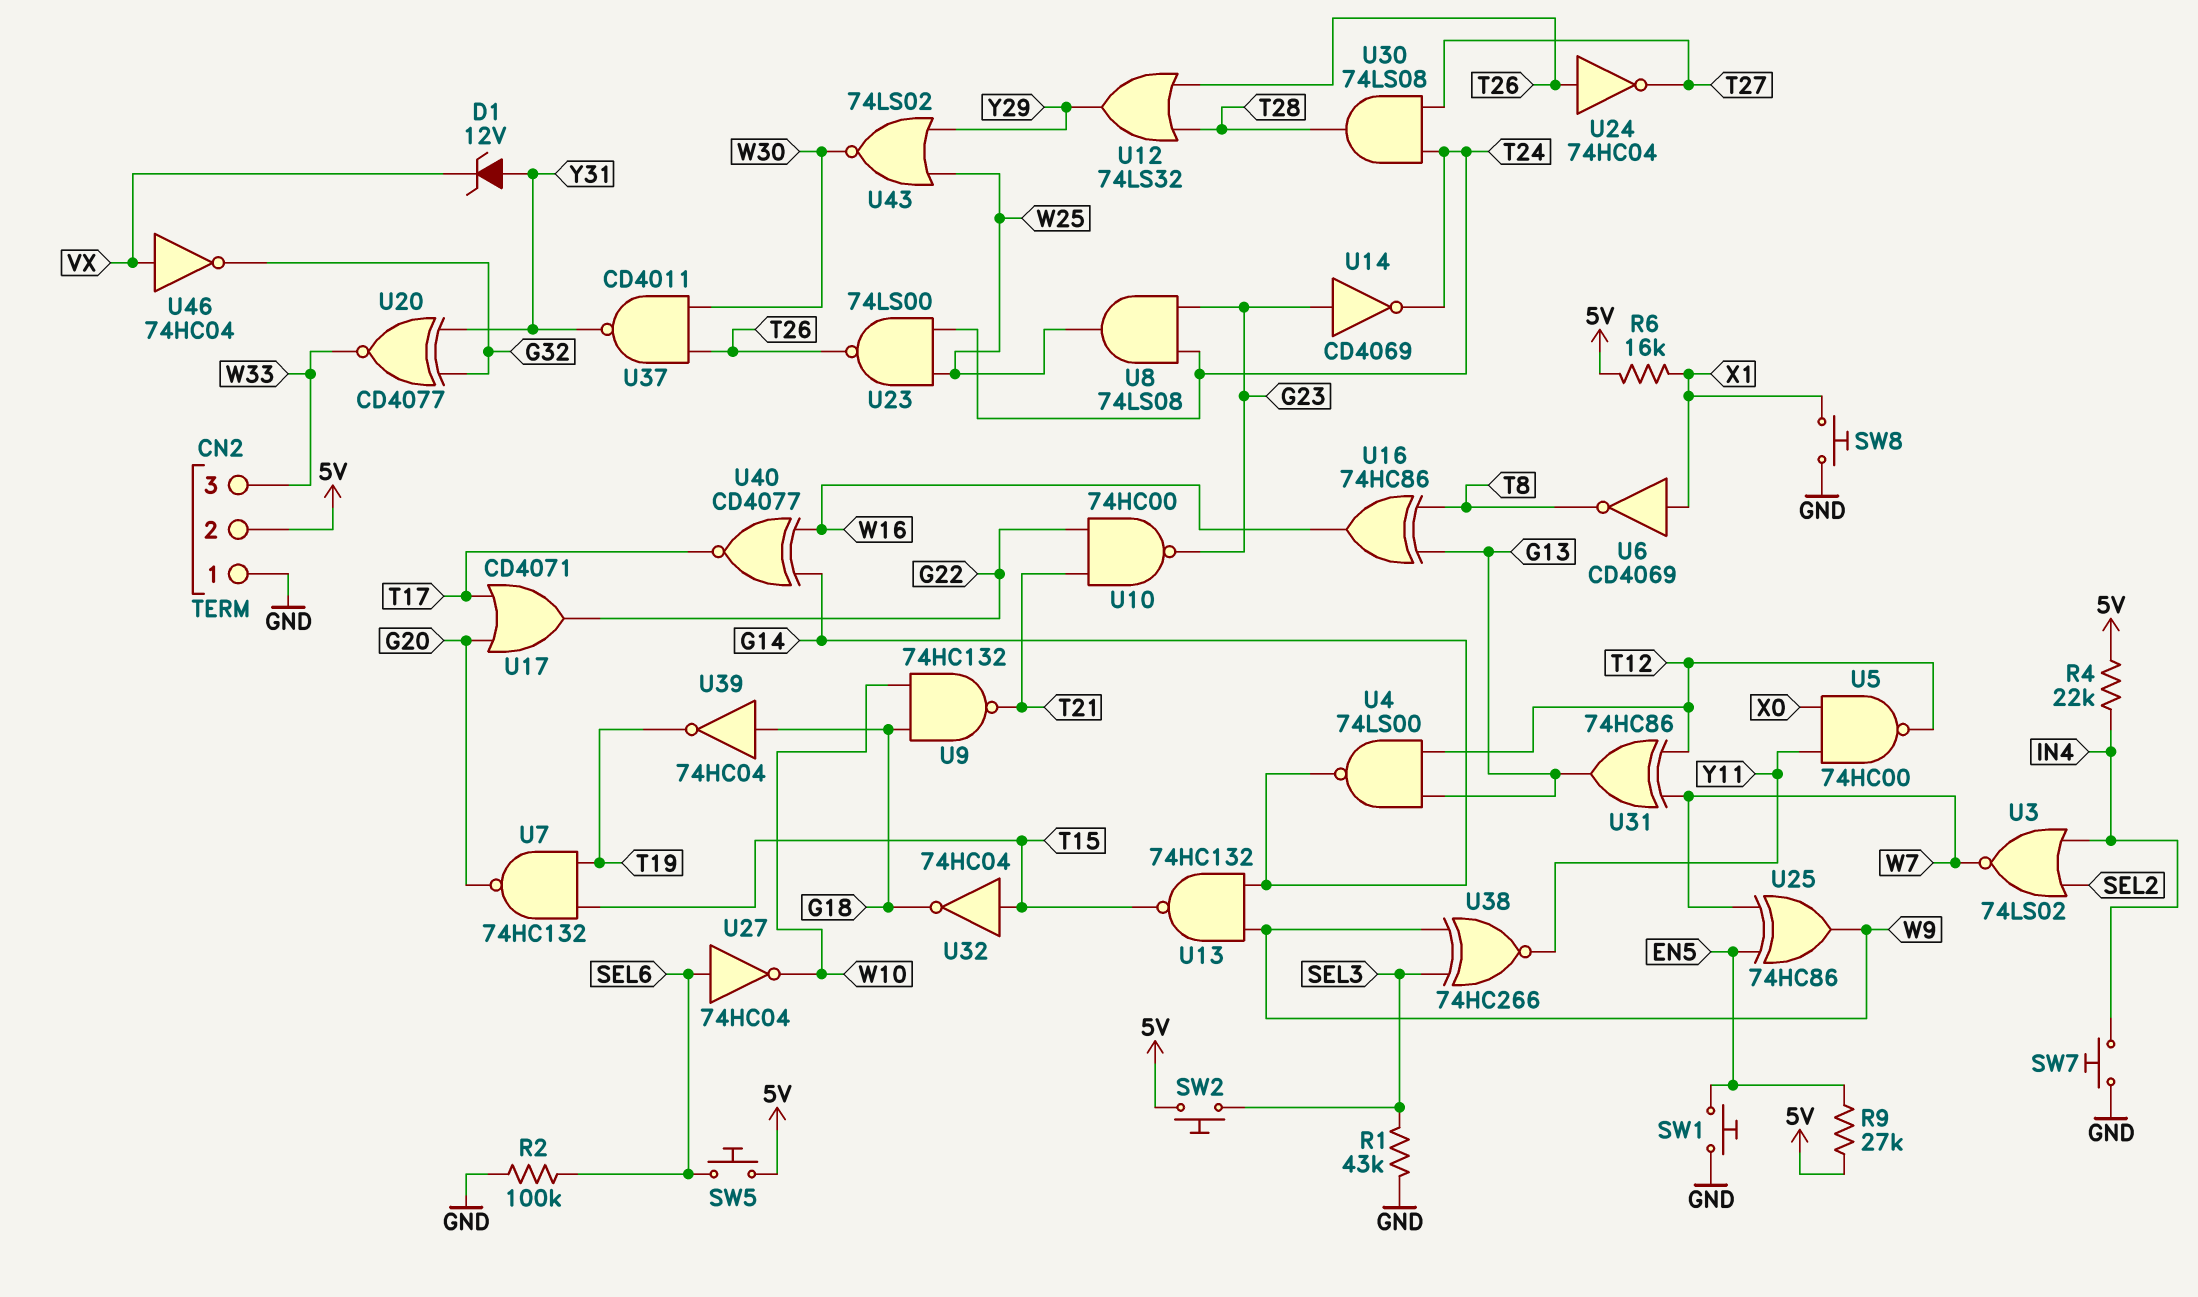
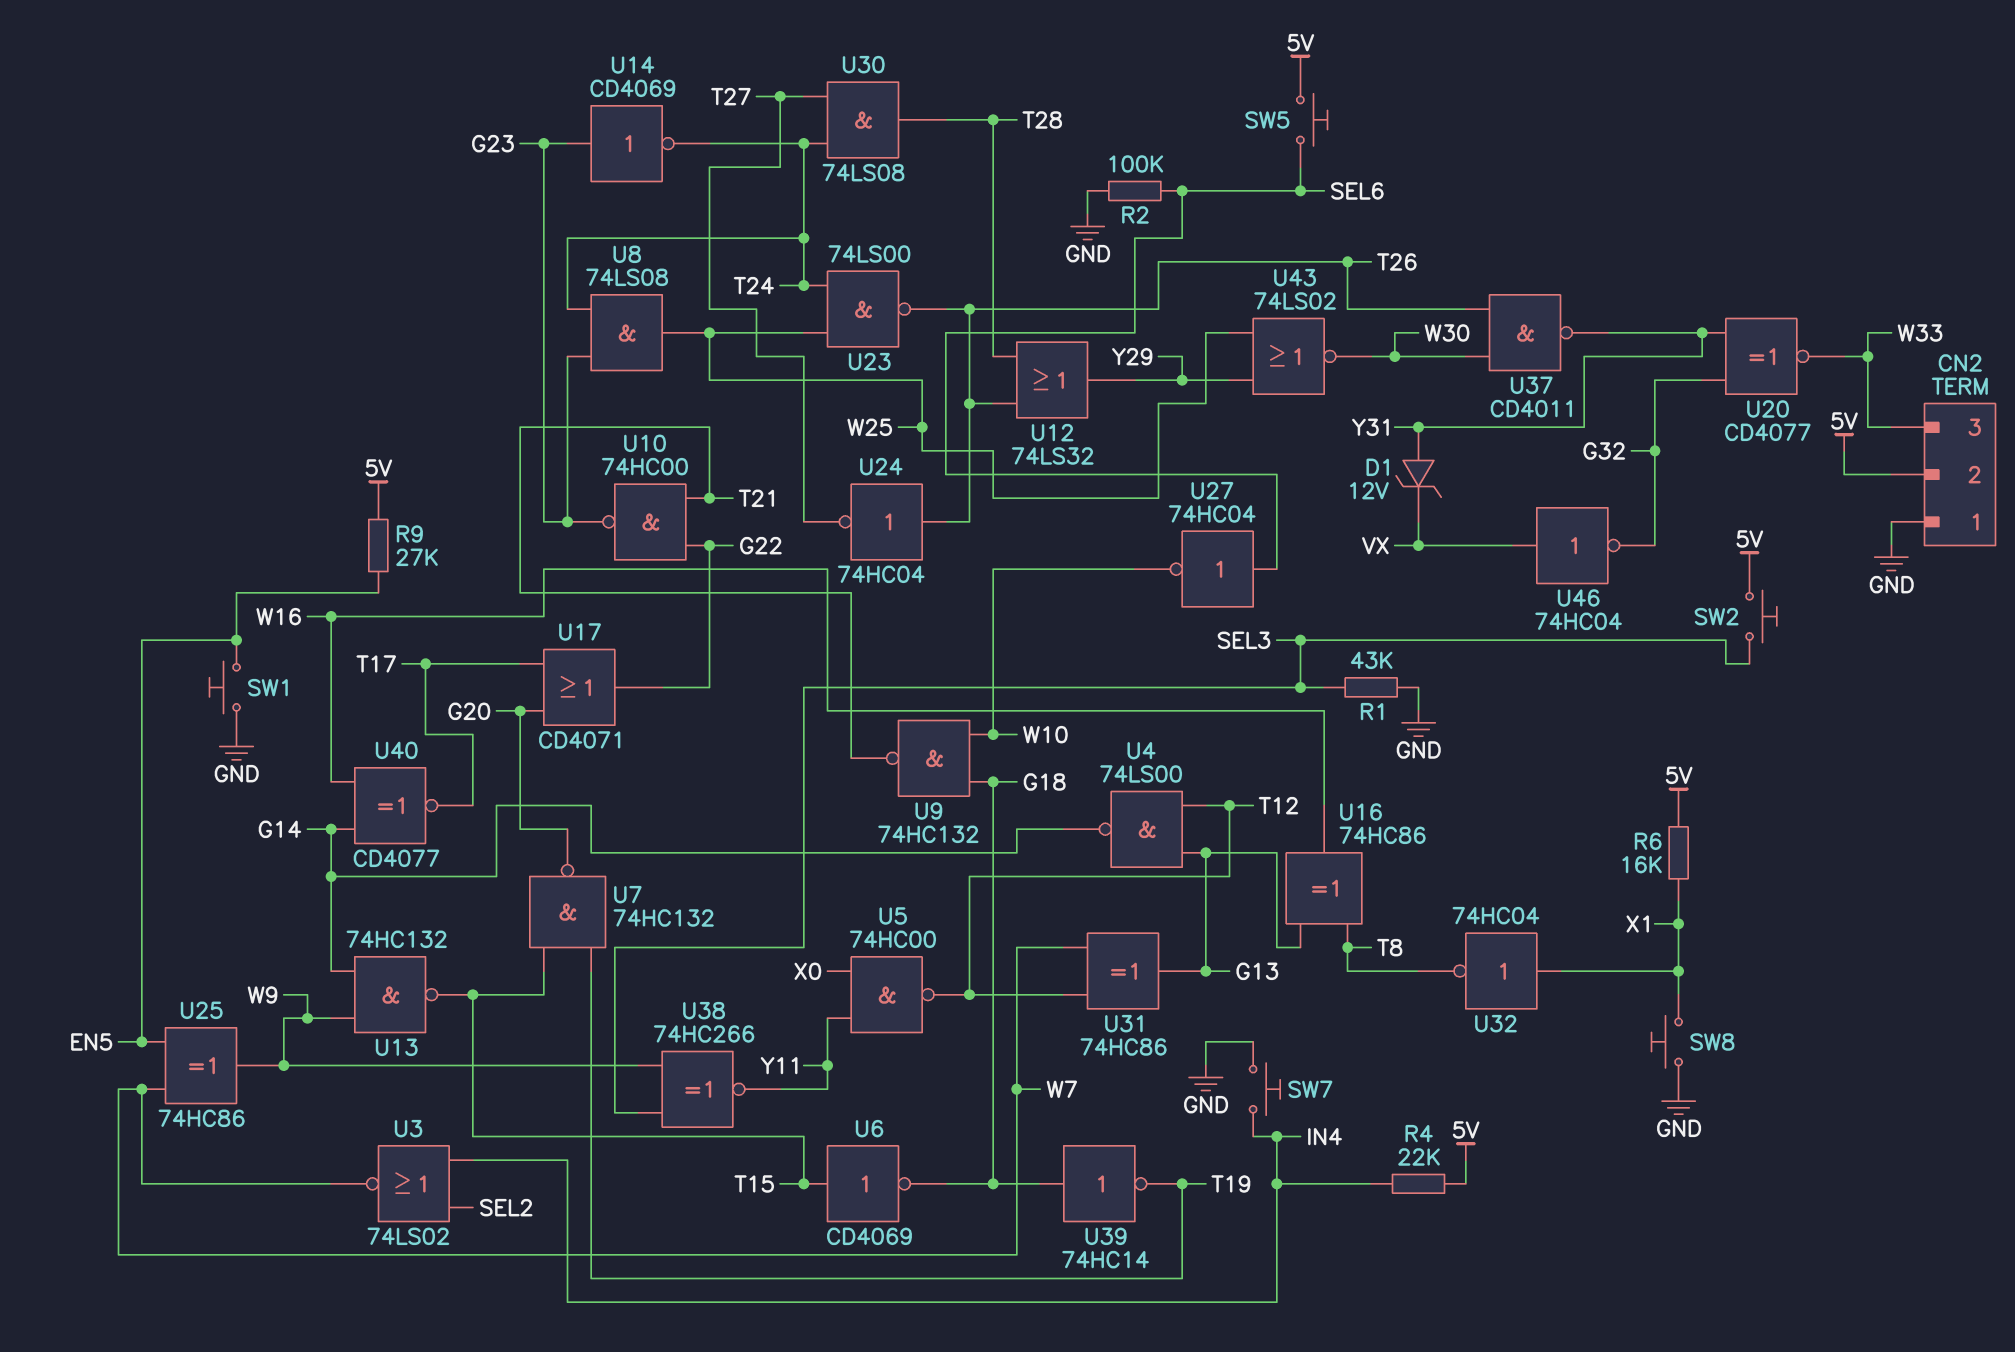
U6: NOT CD4069 (in X1, out T8) -> NOT CD4069 (in T15, out G18)
U32: NOT 74HC04 (in T15, out G18) -> NOT 74HC04 (in X1, out T8)
U39: NOT 74HC04 (in G18, out T19) -> NOT 74HC14 (in G18, out T19)

